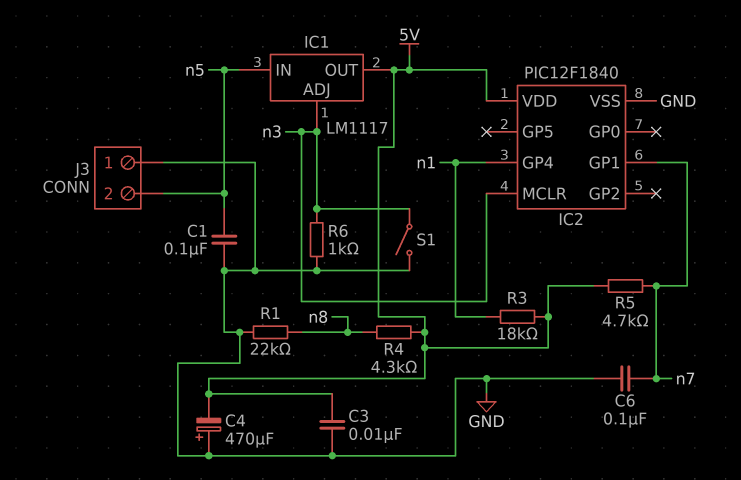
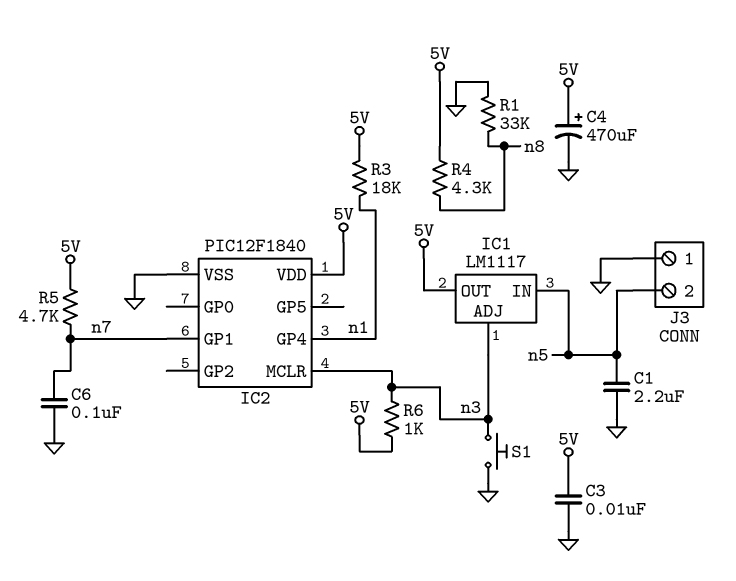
C1: 100nF (GND, n5) -> 2.2uF (GND, n5)
C4: 470uF (plus GND, minus 5V) -> 470uF (plus 5V, minus GND)
R1: 22k (GND, n8) -> 33k (GND, n8)
R6: 1k (GND, n3) -> 1k (5V, n3)
S1: switch (GND, n3) -> button (GND, n3)

